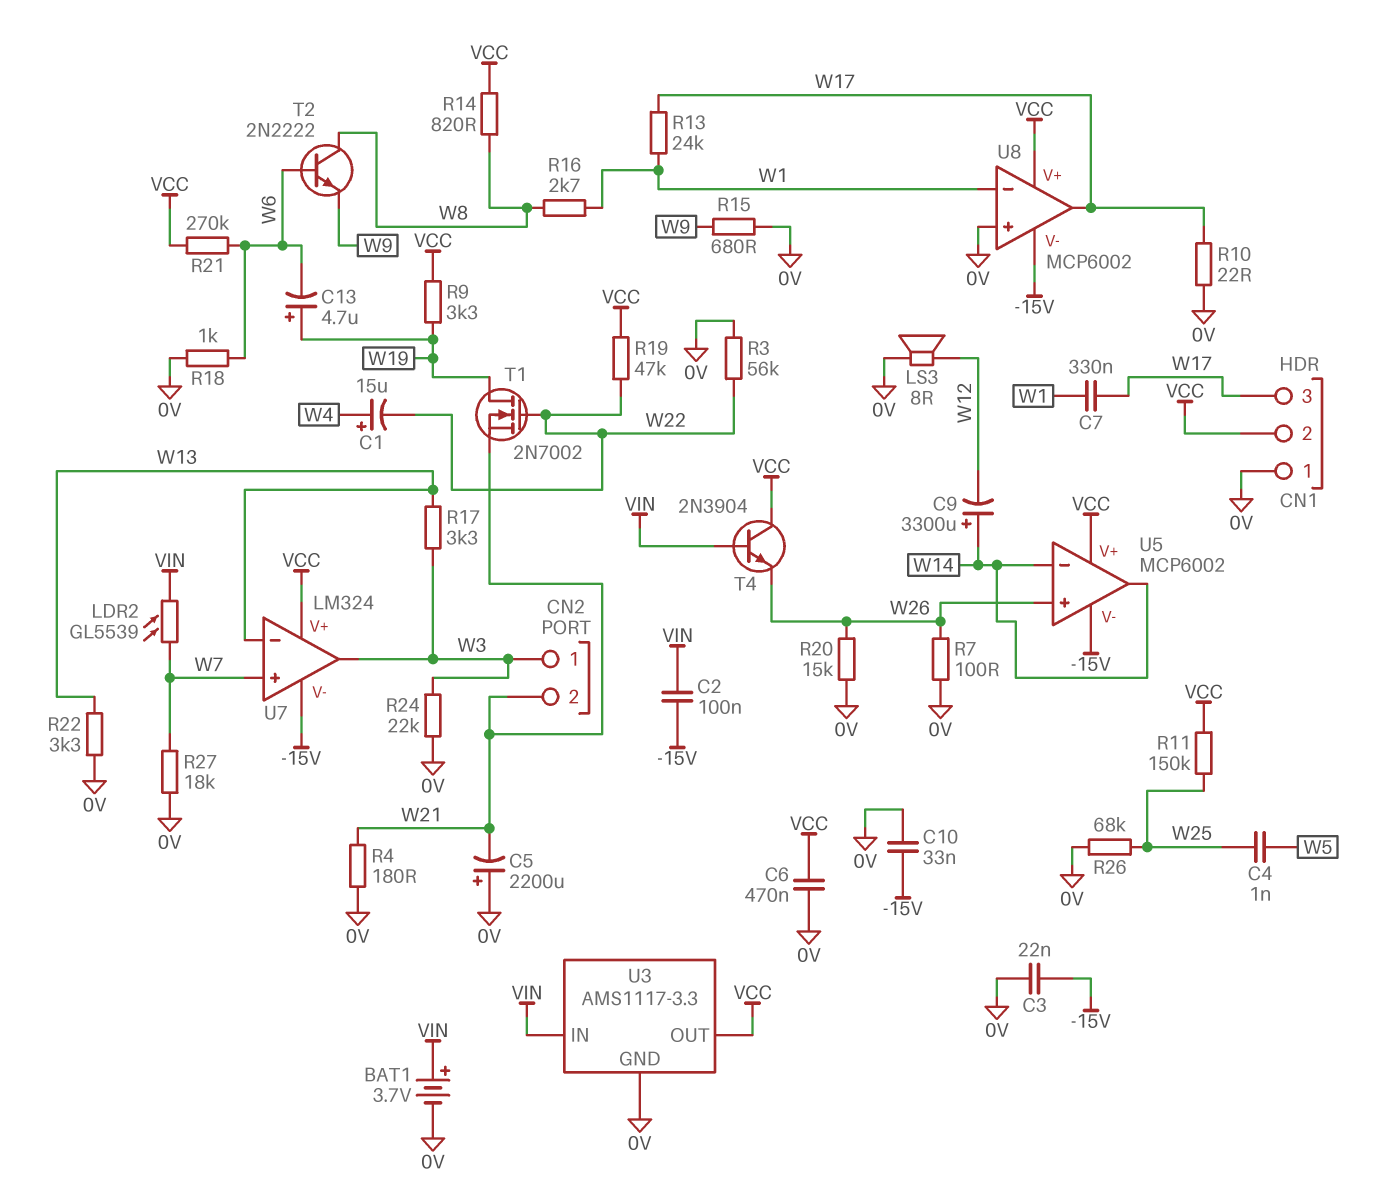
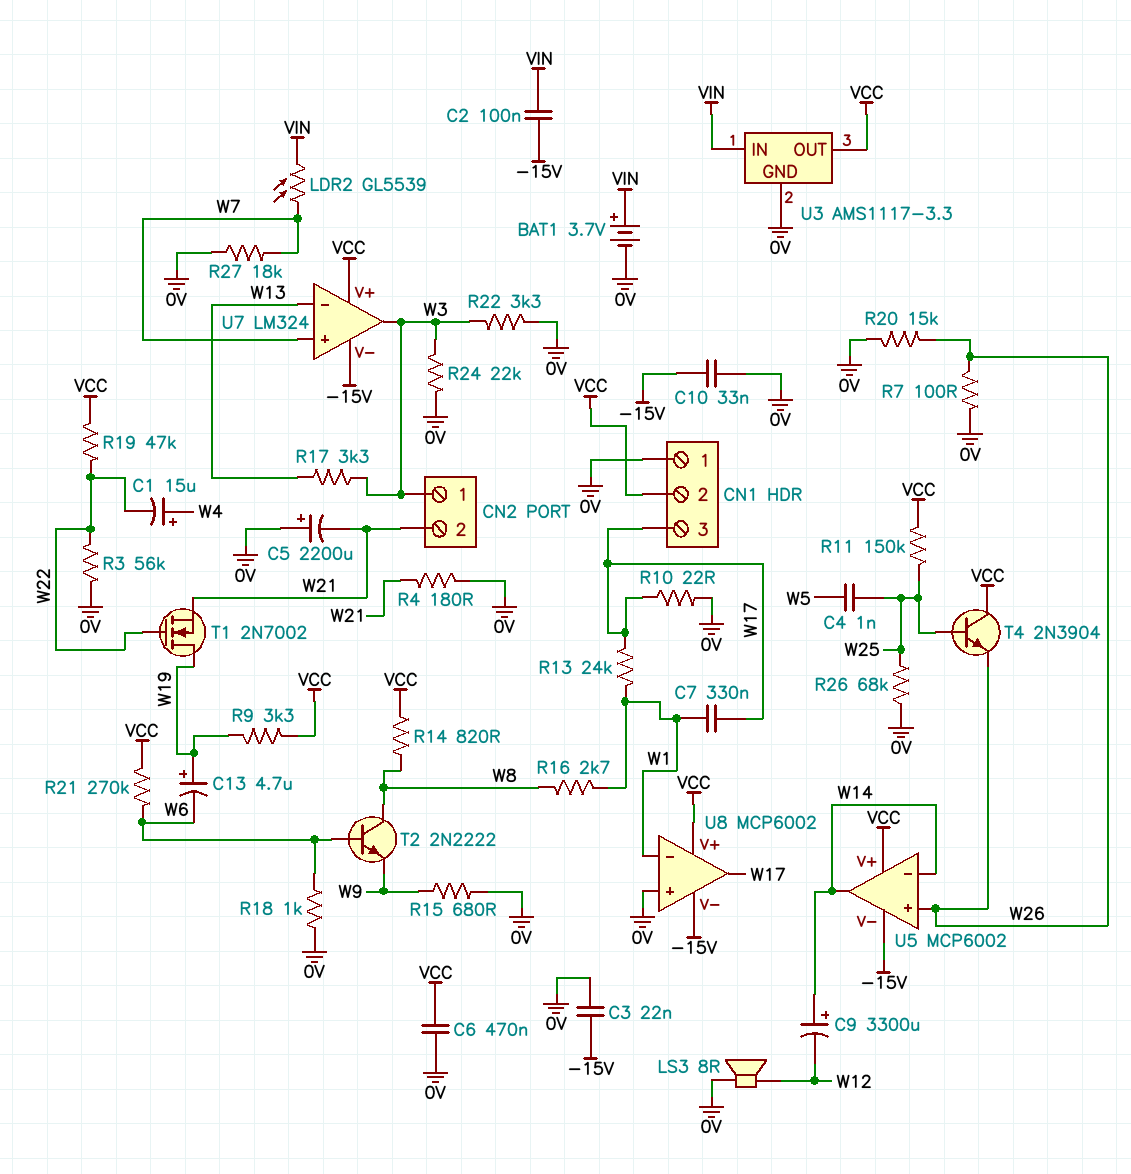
R22: 3.3k (0V, W13) -> 3.3k (0V, W3)
T4: NPN 2N3904 (B VIN, C VCC, E W26) -> NPN 2N3904 (B W25, C VCC, E W26)

